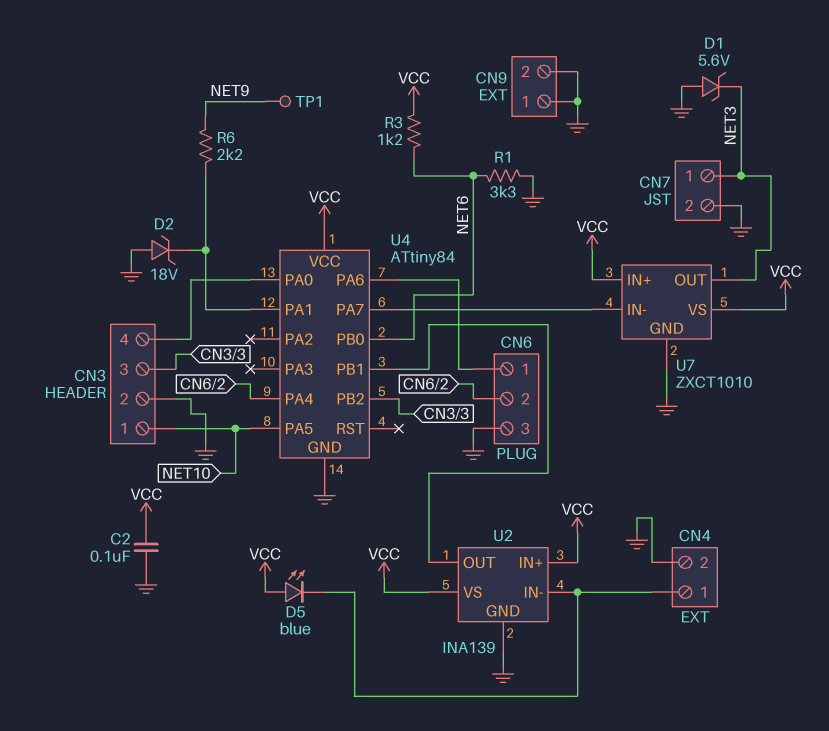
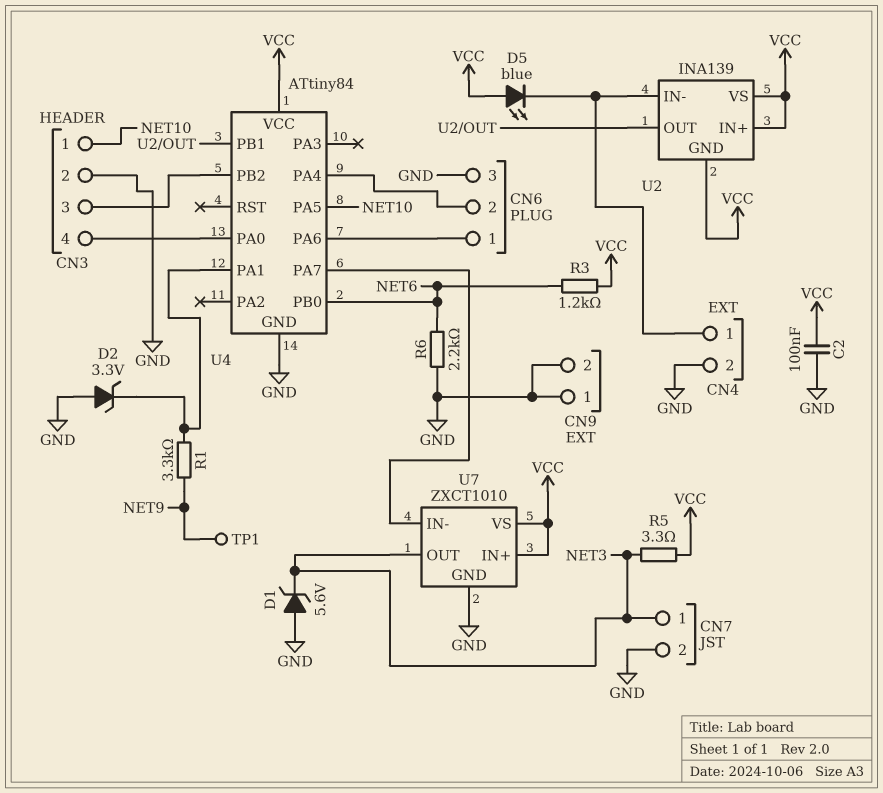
D2: zener 18V (A GND, K U4/PA1) -> zener 3.3V (A GND, K U4/PA1)
R1: 3.3k (GND, NET6) -> 3.3k (NET9, U4/PA1)
R5: none -> 3.3 (NET3, VCC)
R6: 2.2k (NET9, U4/PA1) -> 2.2k (GND, NET6)
U2 pin GND: GND -> VCC

